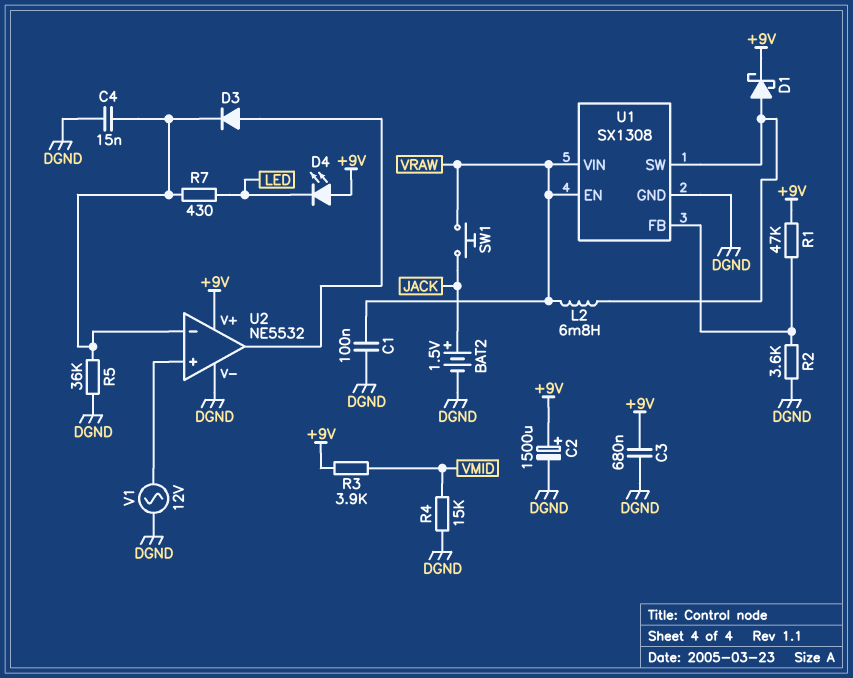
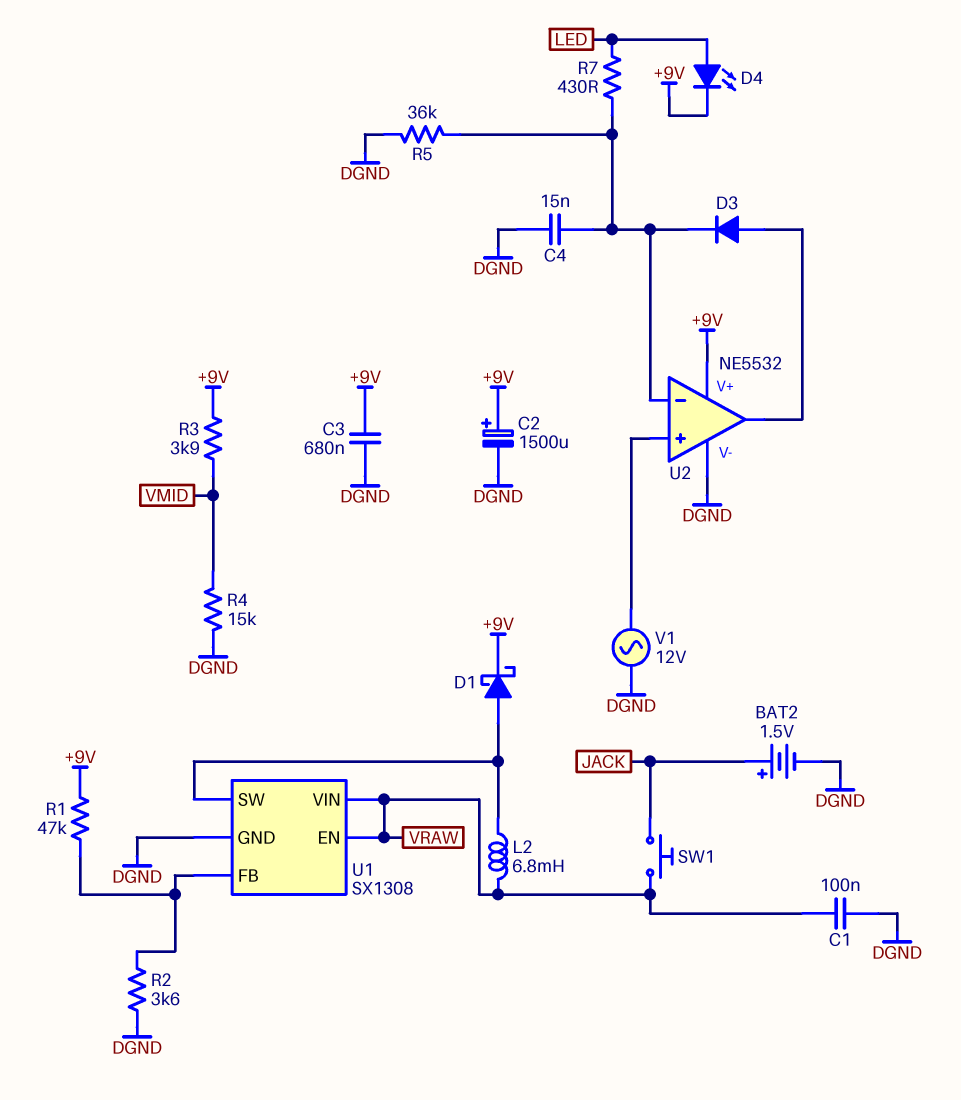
D4: LED (A +9V, K LED) -> LED (A LED, K +9V)

